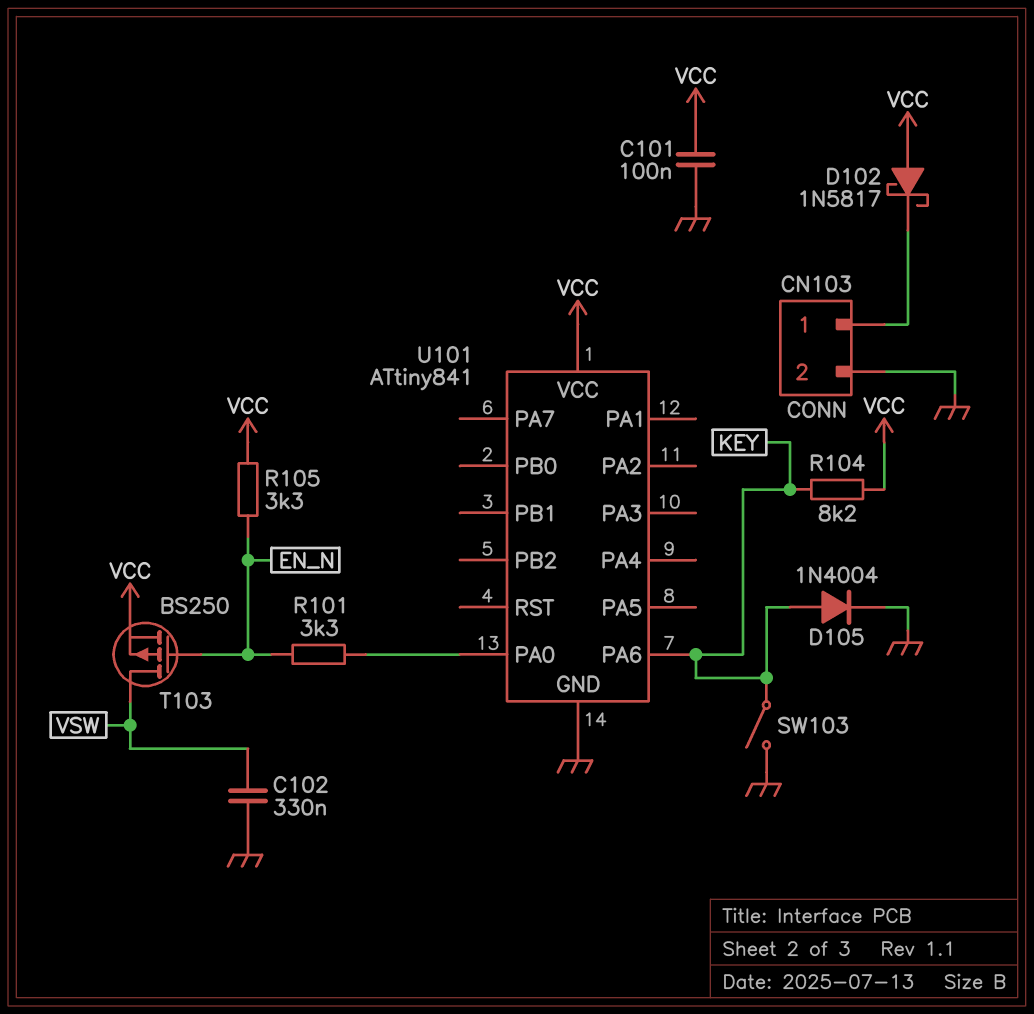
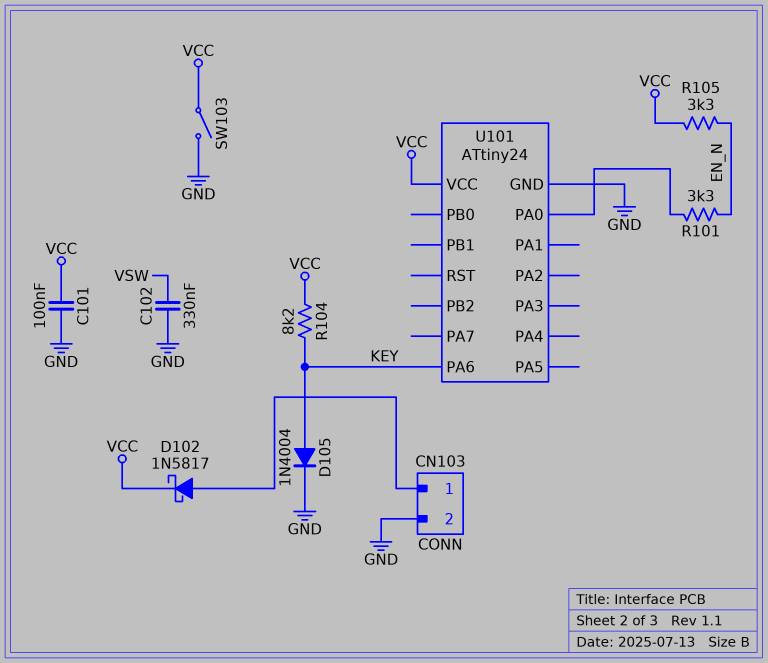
D102: schottky 1N5817 (A VCC, K CN103/1) -> schottky 1N5817 (A CN103/1, K VCC)
SW103: switch (GND, KEY) -> switch (GND, VCC)
T103: PMOS BS250 (G EN_N, D VSW, S VCC) -> none
U101: ATtiny841 -> ATtiny24

